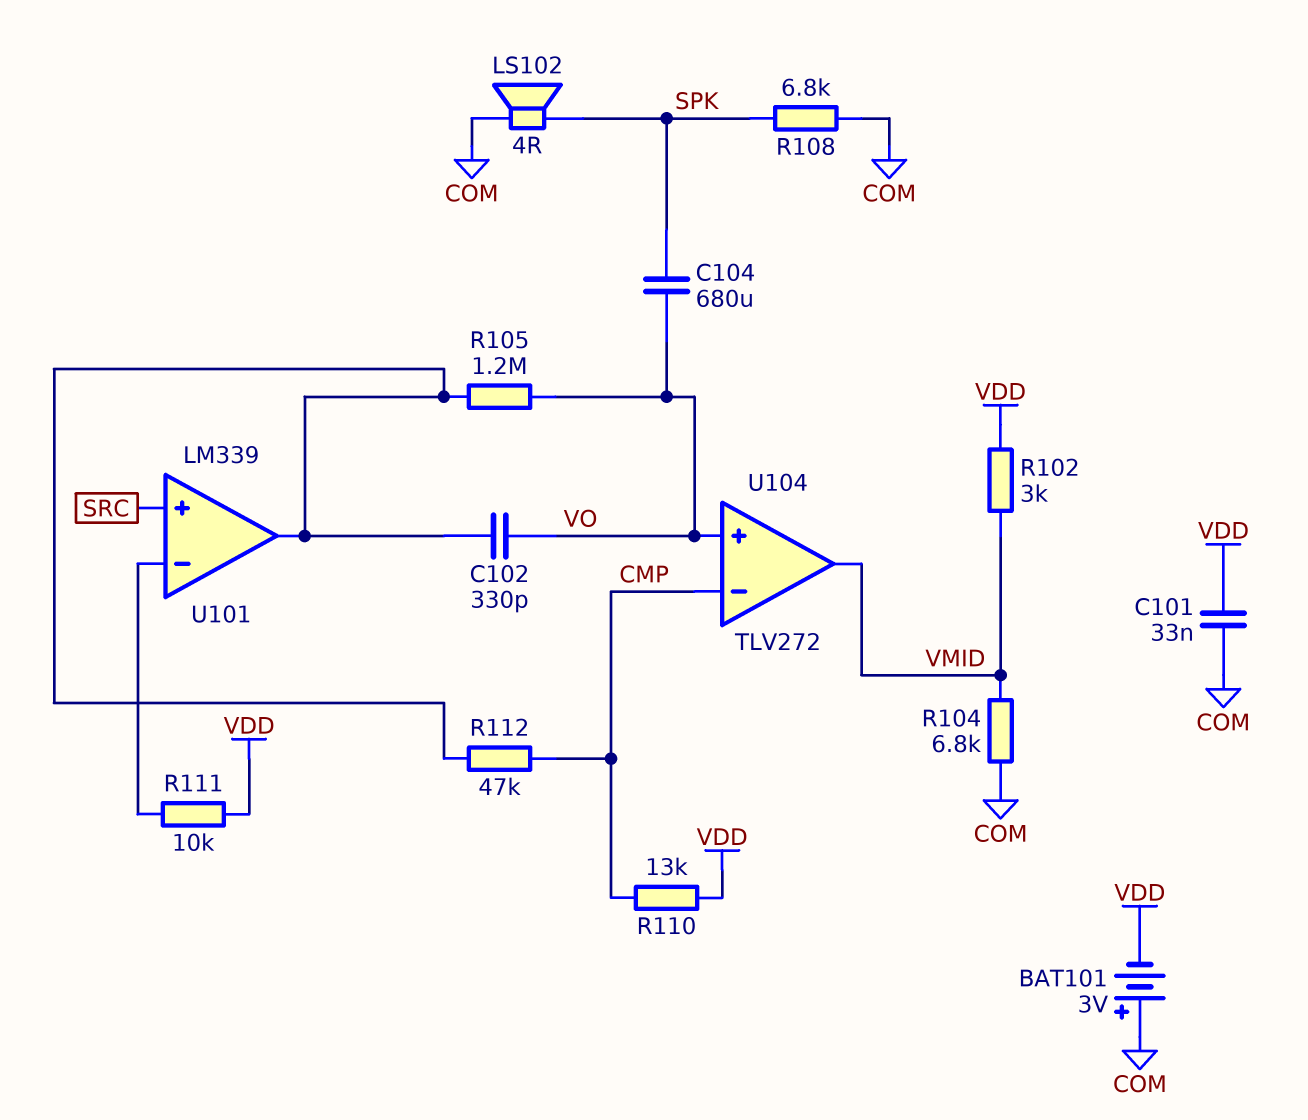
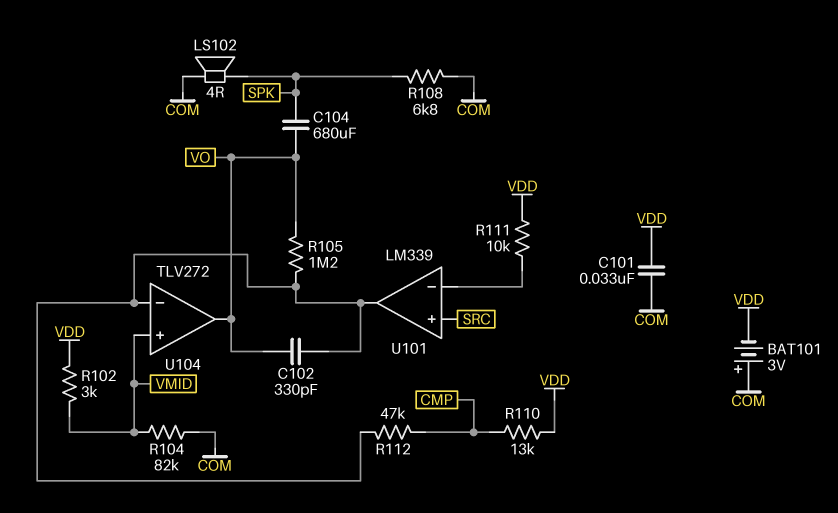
R104: 6.8k (COM, VMID) -> 82k (COM, VMID)
U104 pin in+: VO -> VMID
U104 pin in-: CMP -> U101/out
U104 pin out: VMID -> VO

